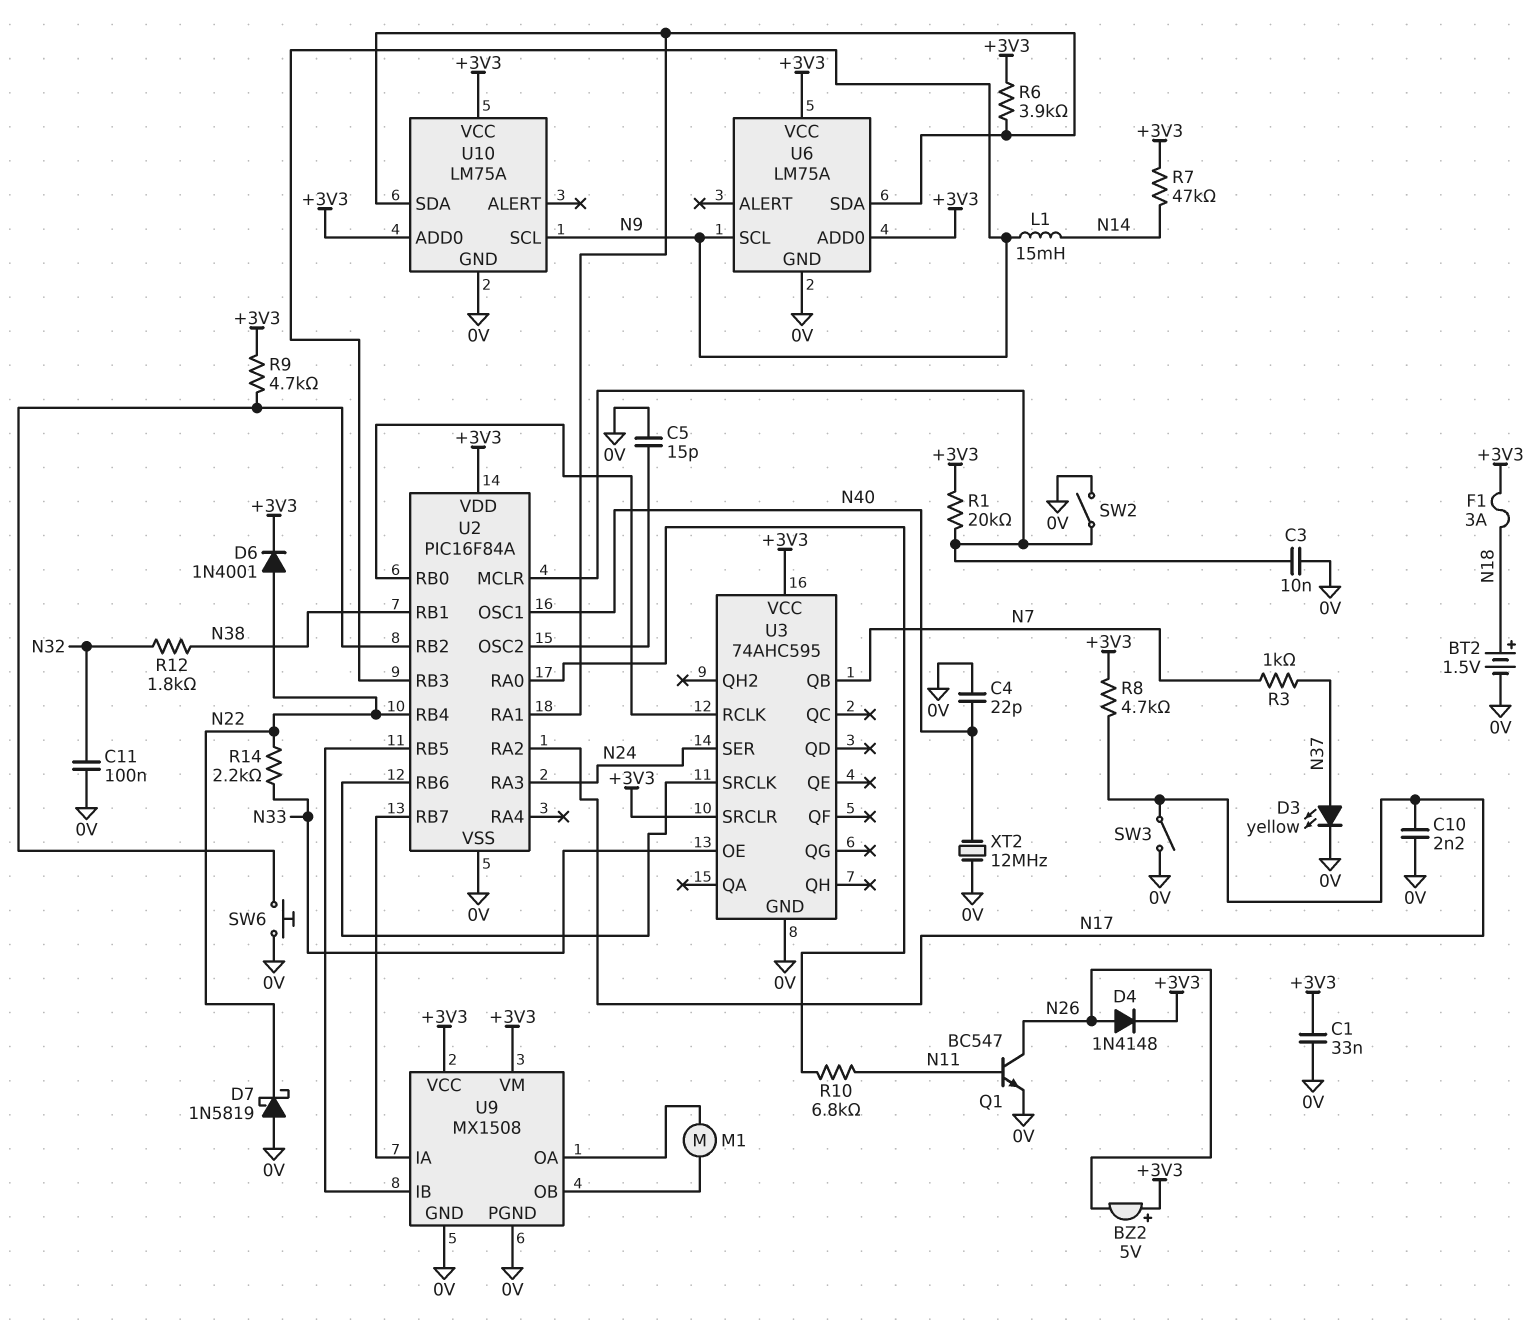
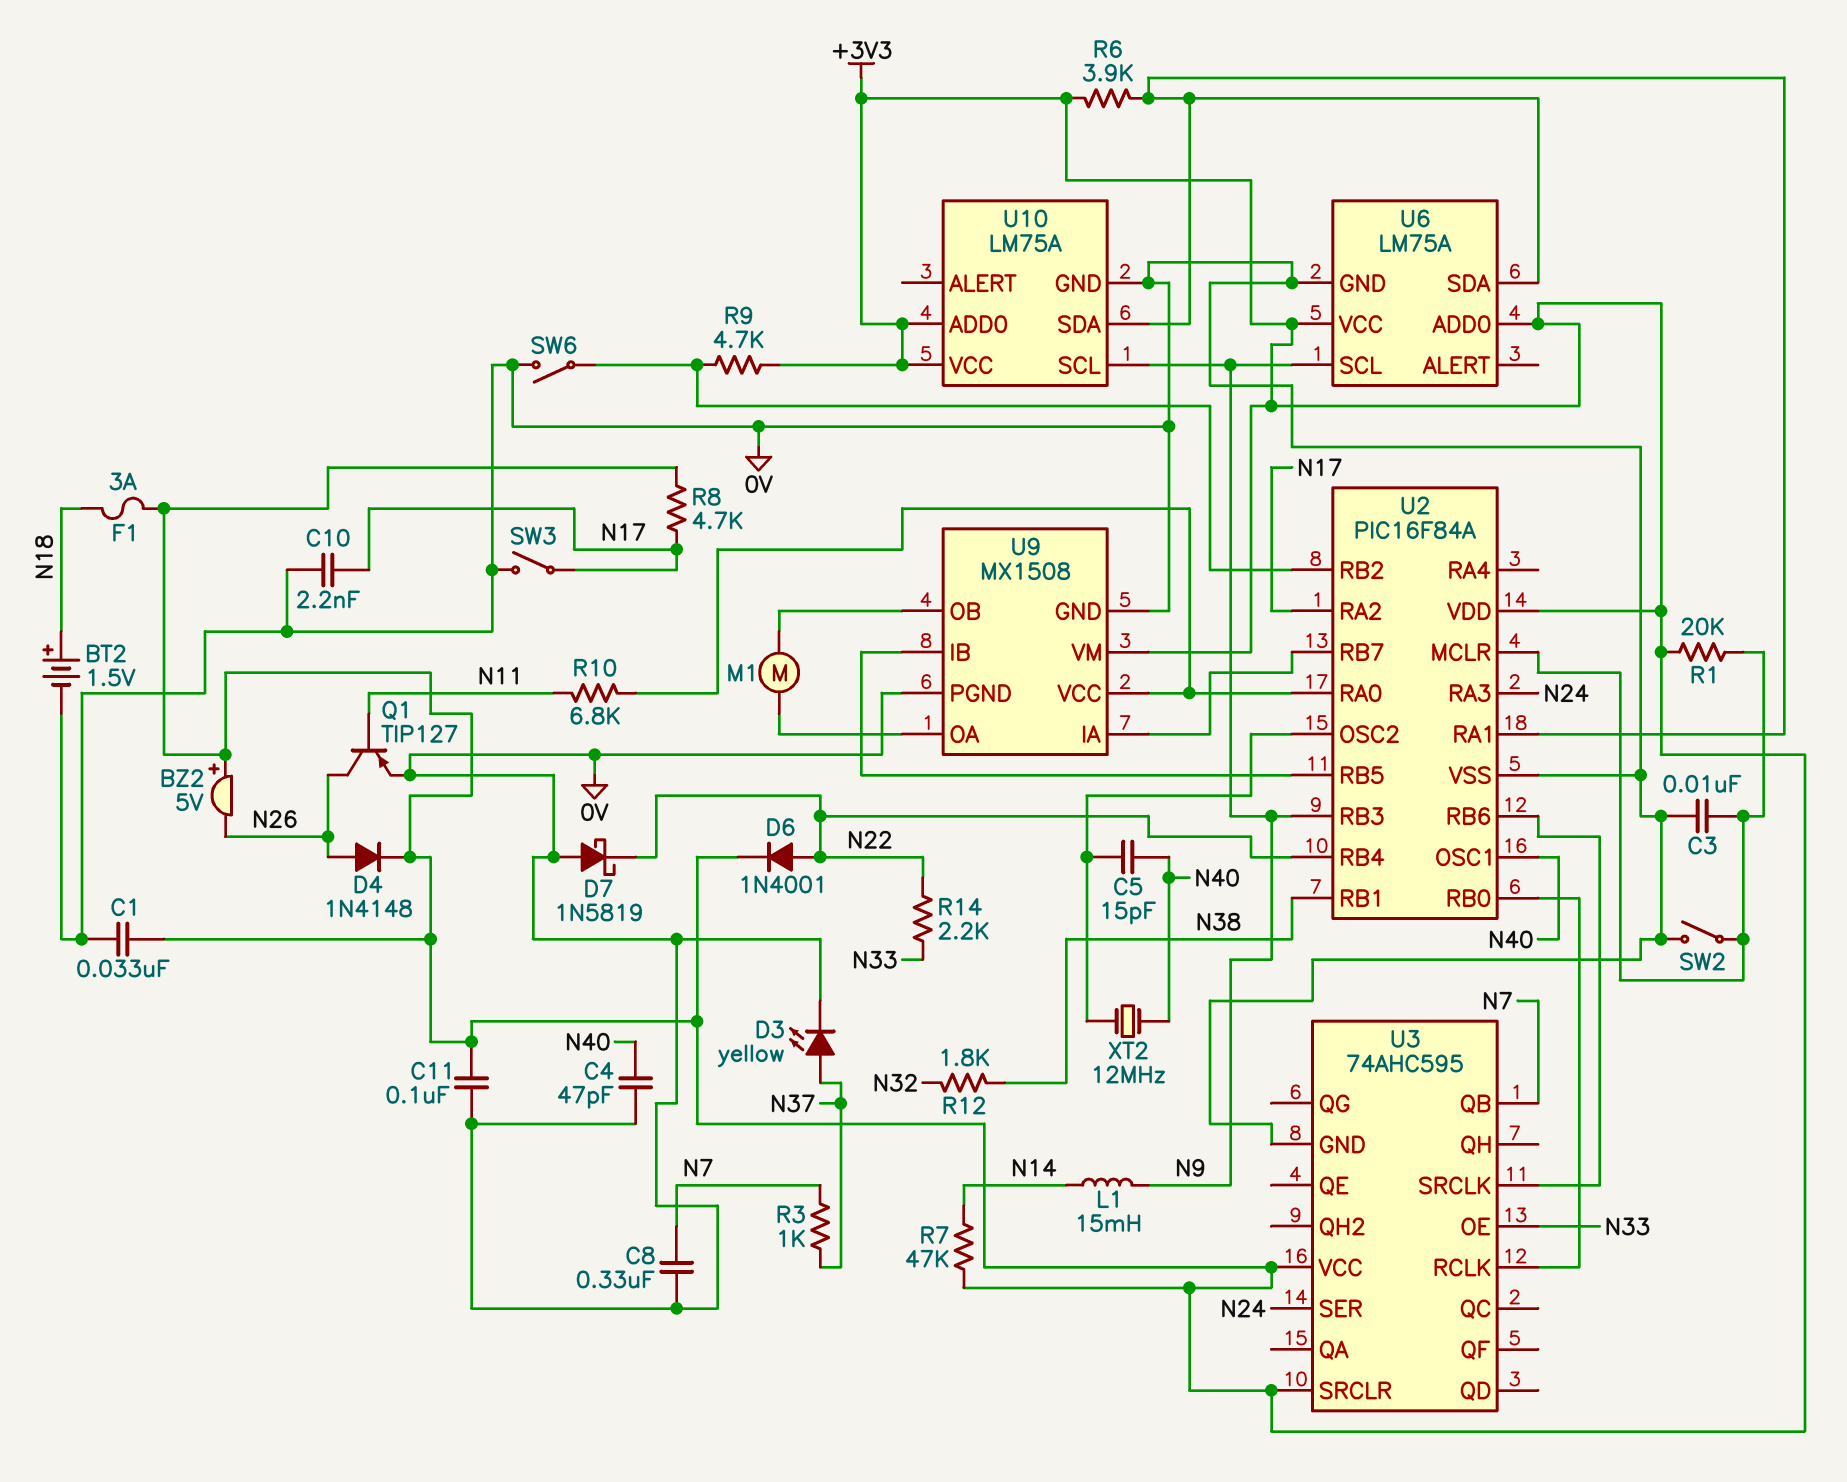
C4: 22pF (0V, N40) -> 47pF (0V, N40)
C5: 15pF (0V, U2/OSC2) -> 15pF (N40, U2/OSC2)
C8: none -> 330nF (0V, N7)
C11: 100nF (0V, N32) -> 100nF (+3V3, 0V)
Q1: NPN BC547 (B N11, C N26, E 0V) -> PNP TIP127 (B N11, C N26, E 0V)
SW6: button (0V, U2/RB2) -> switch (0V, U2/RB2)
U9 pin VCC: +3V3 -> U2/RA0
XT2: 12MHz (0V, N40) -> 12MHz (N40, U2/OSC2)

